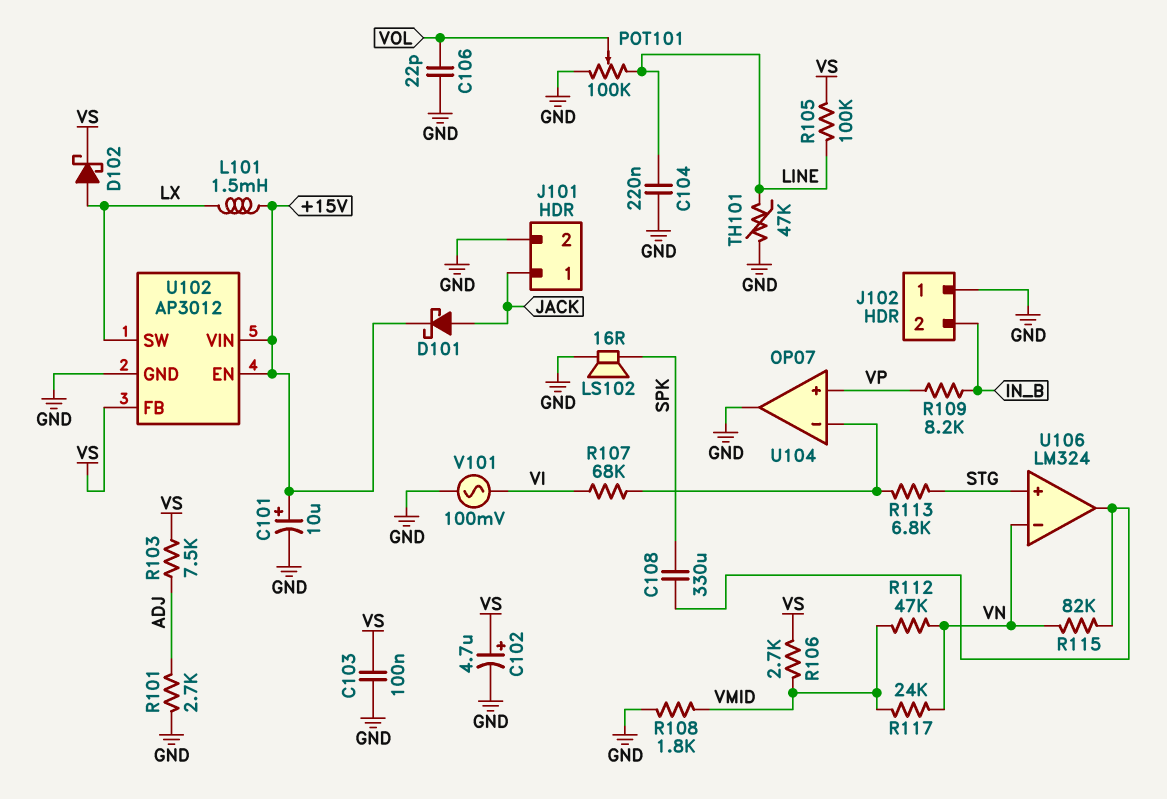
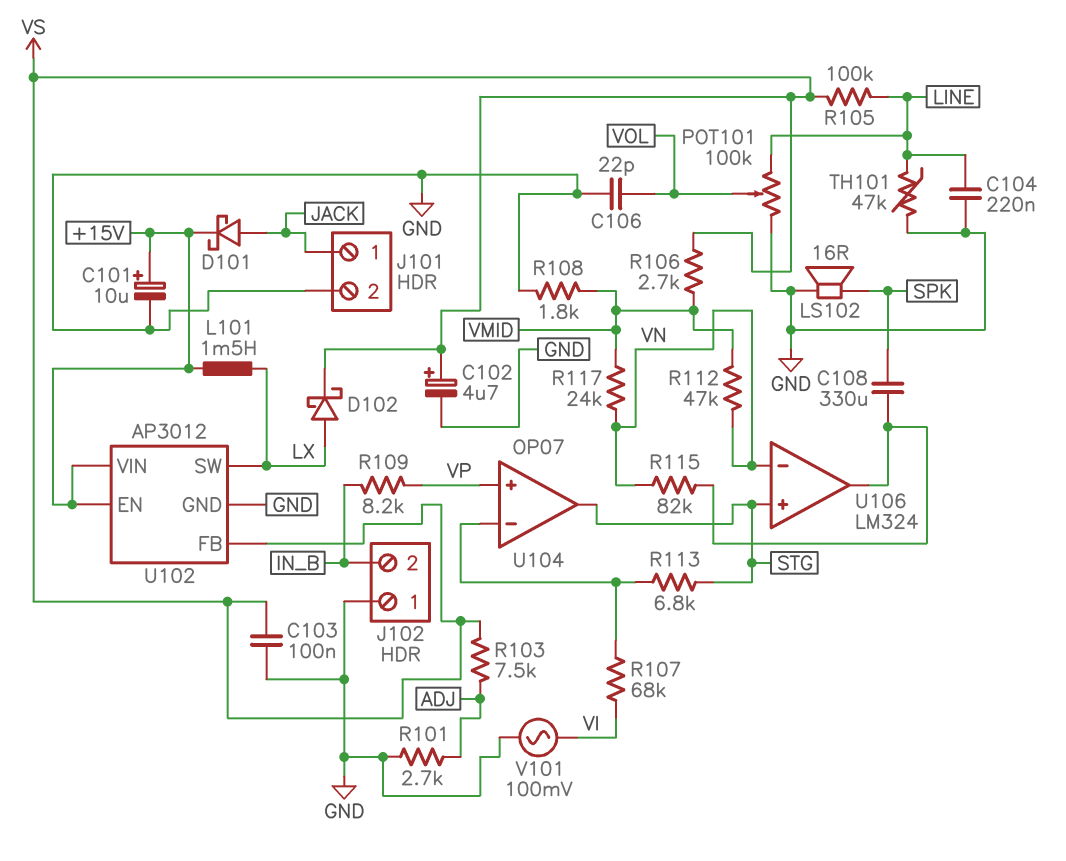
U104 pin out: GND -> STG

